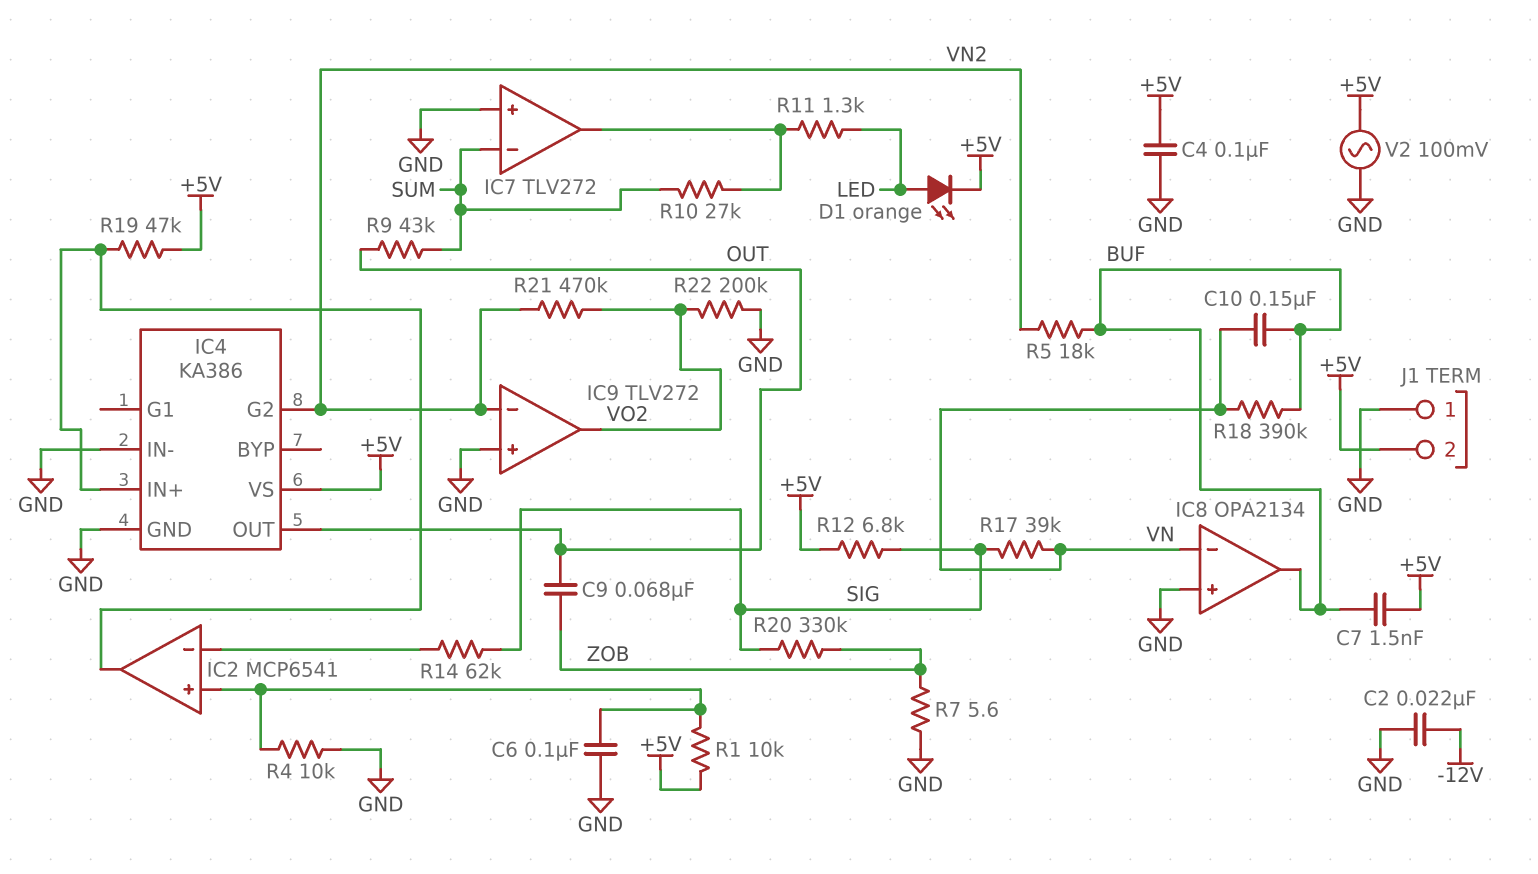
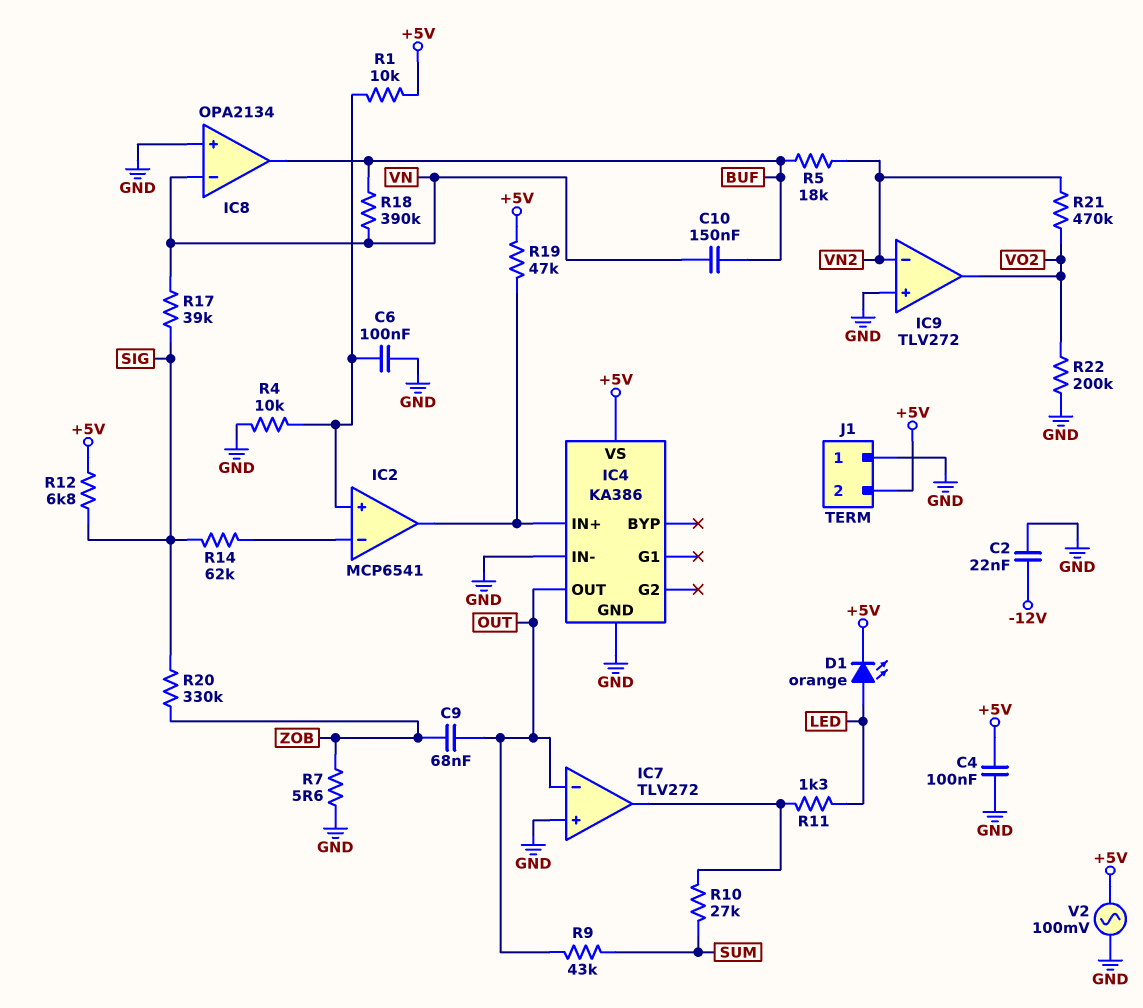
C7: 1.5nF (+5V, BUF) -> none
IC4 pin G2: VN2 -> none
IC7 pin in-: SUM -> OUT

